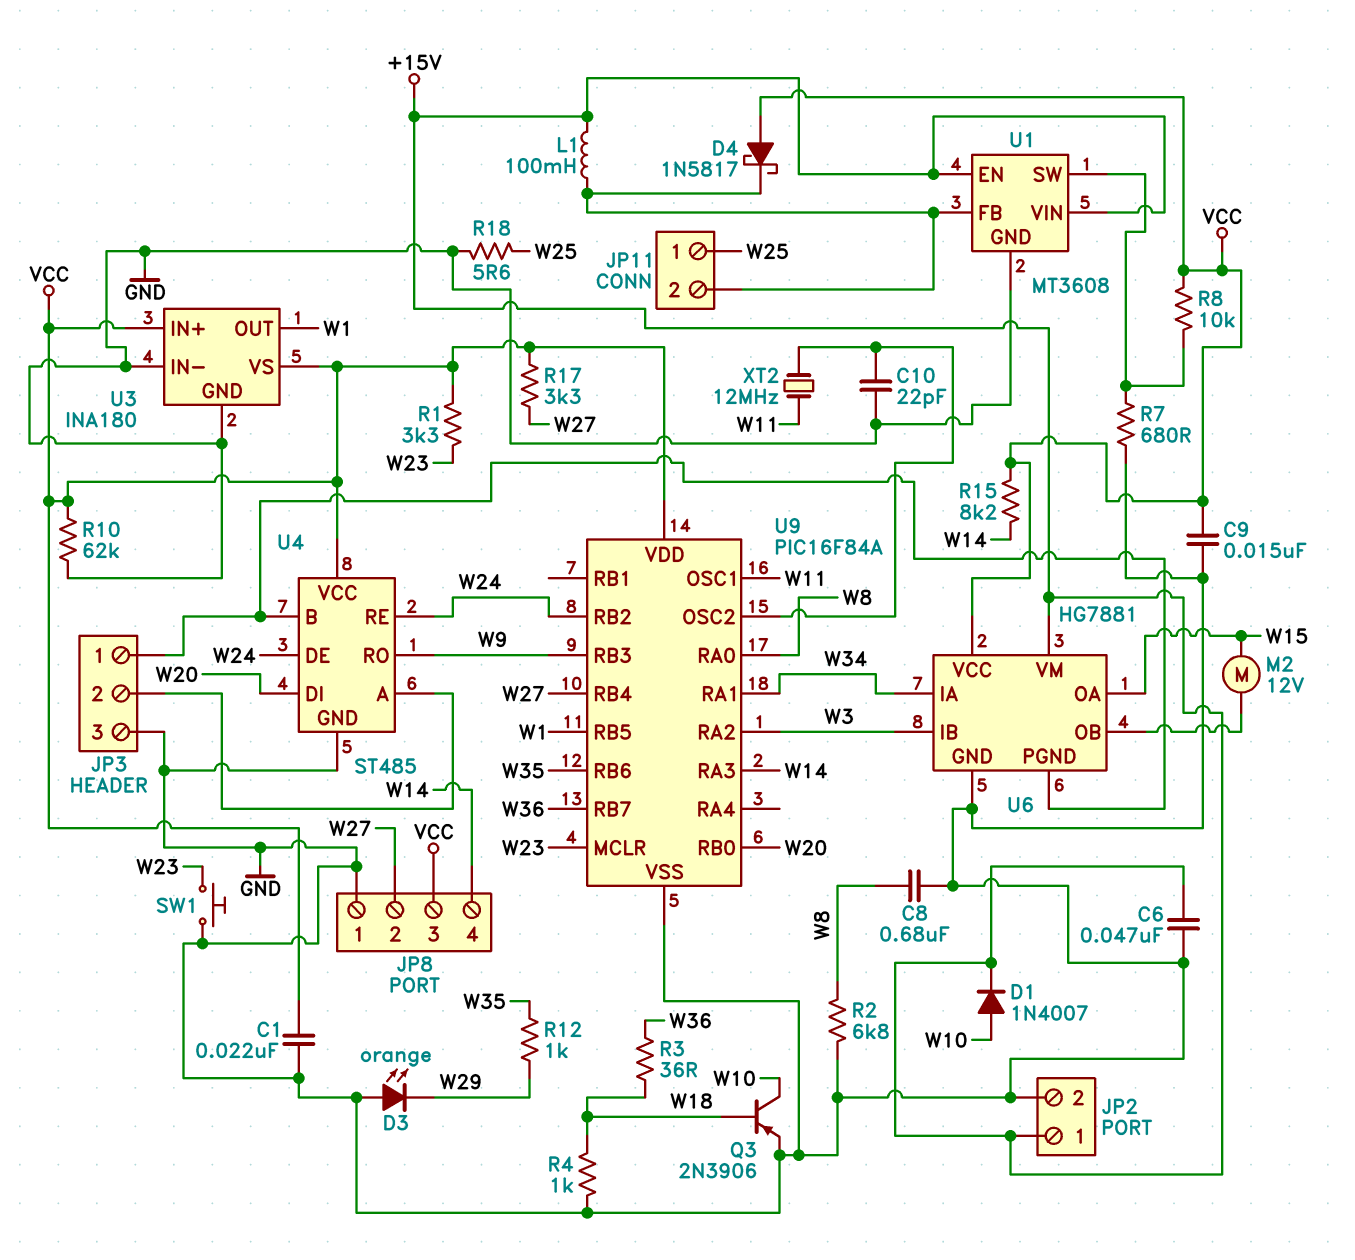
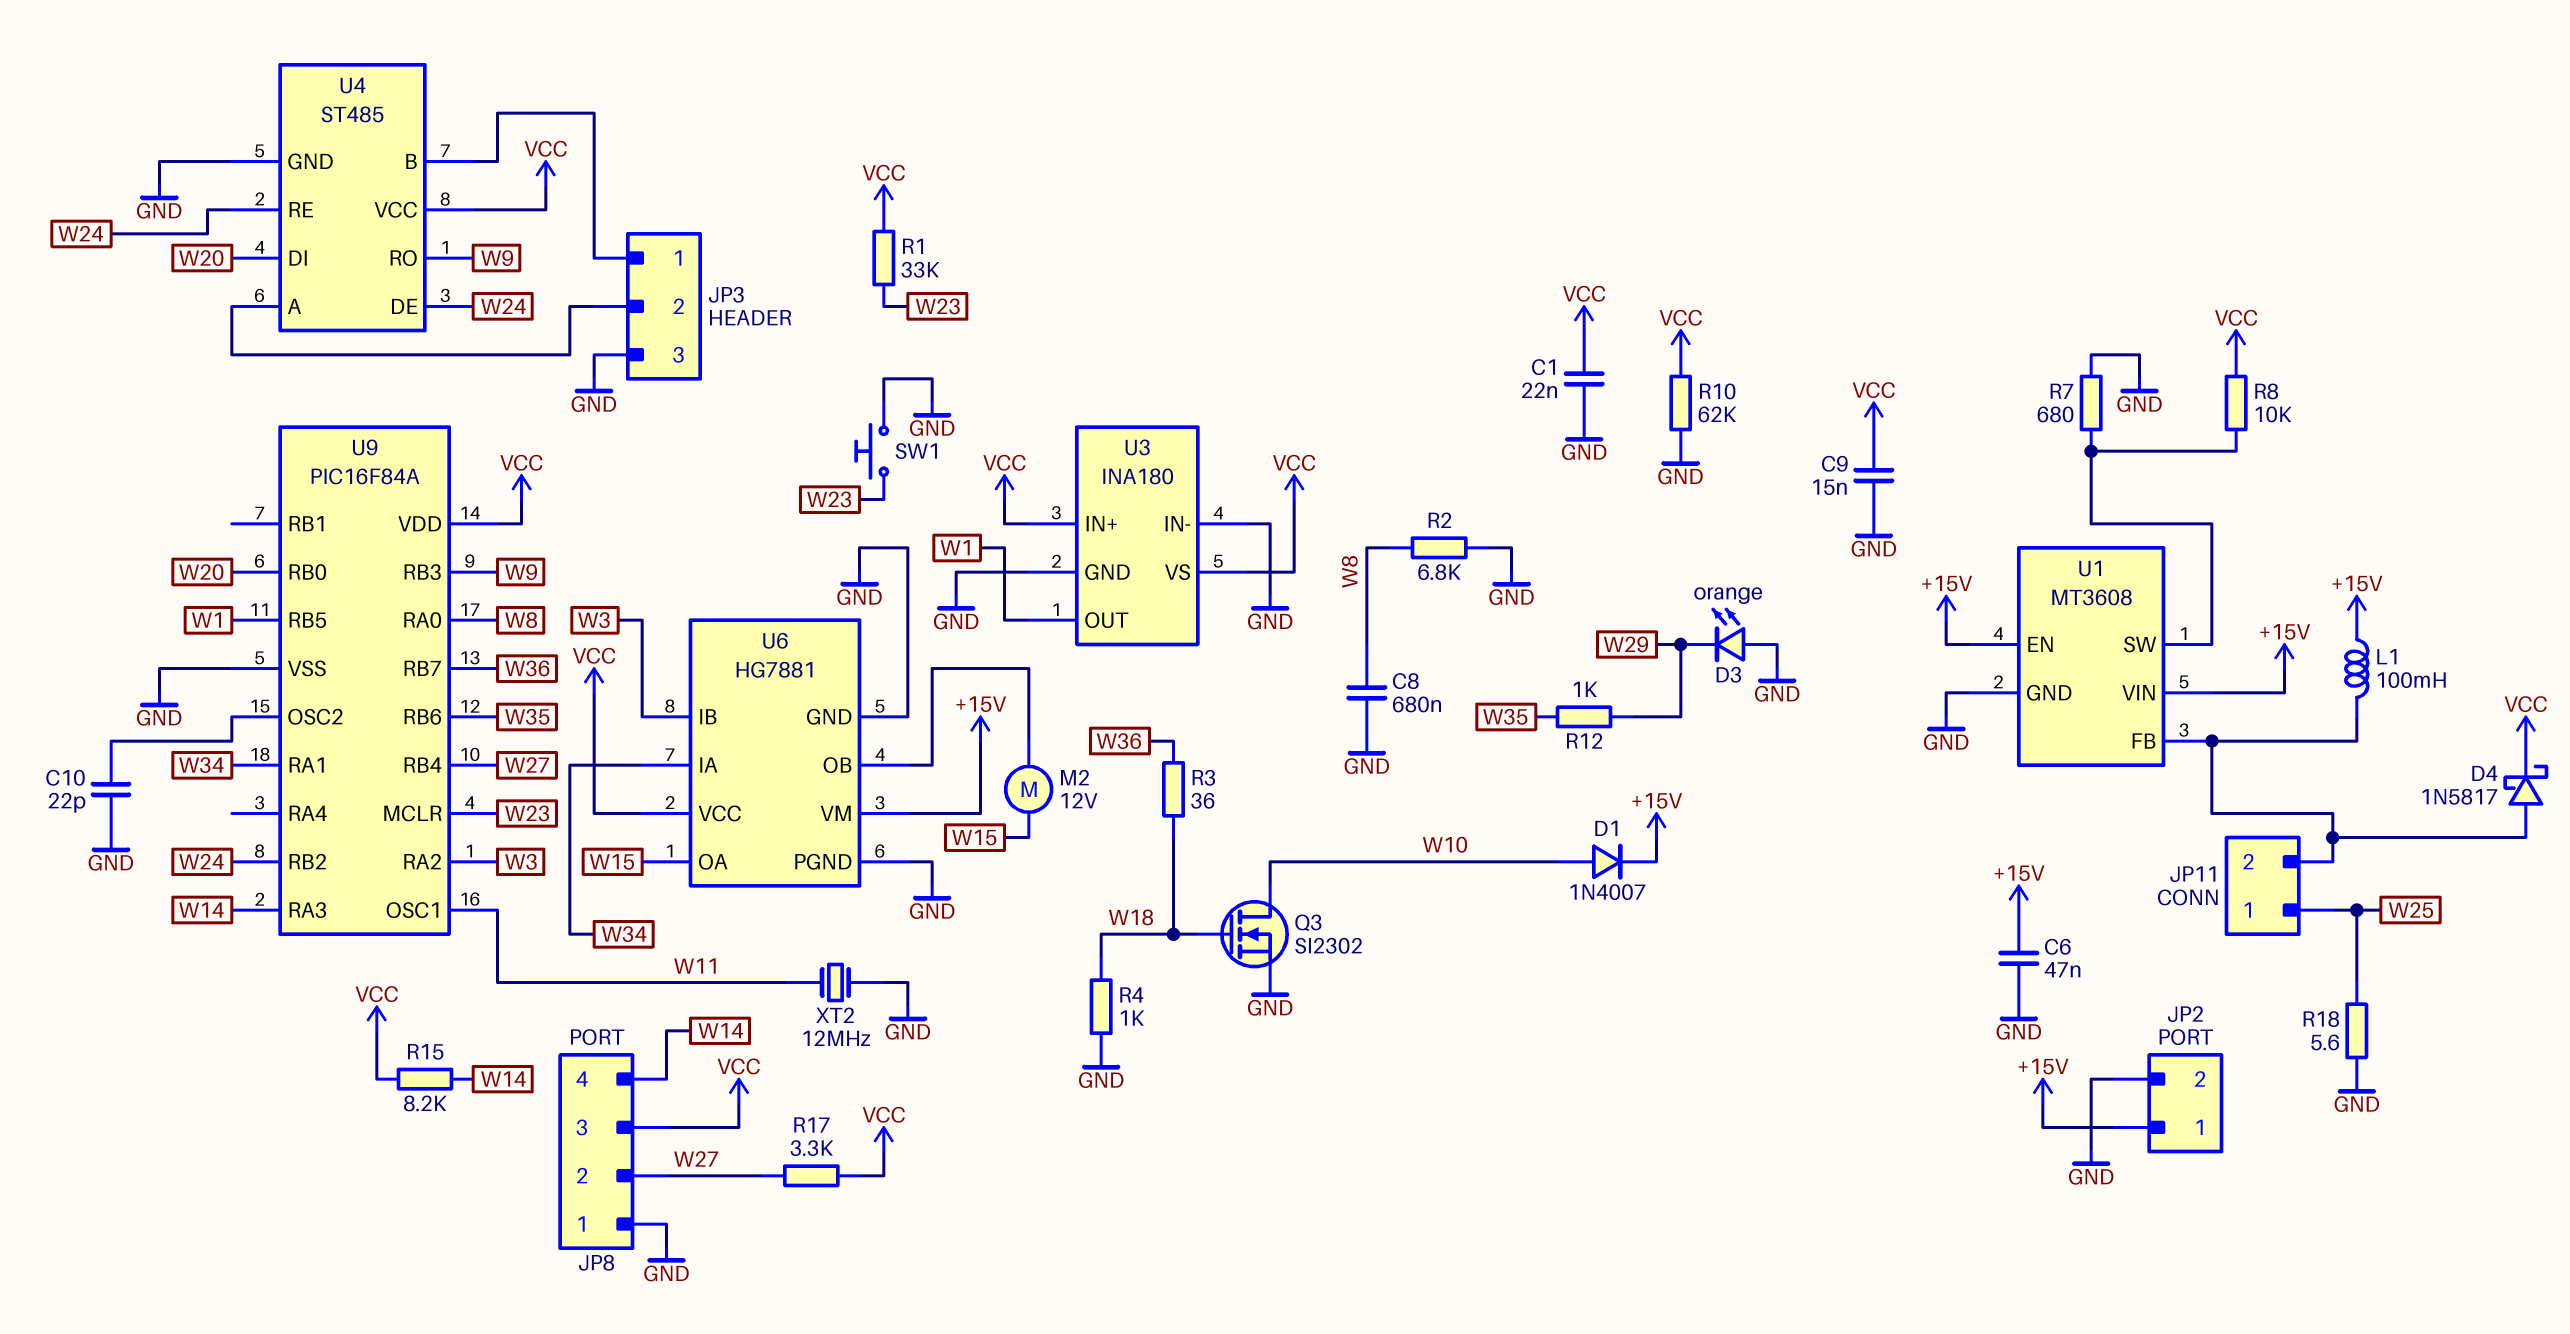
D4: schottky 1N5817 (A VCC, K JP11/2) -> schottky 1N5817 (A JP11/2, K VCC)
Q3: PNP 2N3906 (B W18, C W10, E GND) -> NMOS SI2302 (G W18, D W10, S GND)
R1: 3.3k (VCC, W23) -> 33k (VCC, W23)
U6 pin PGND: JP3/1 -> GND
XT2: 12MHz (U9/OSC2, W11) -> 12MHz (GND, W11)

